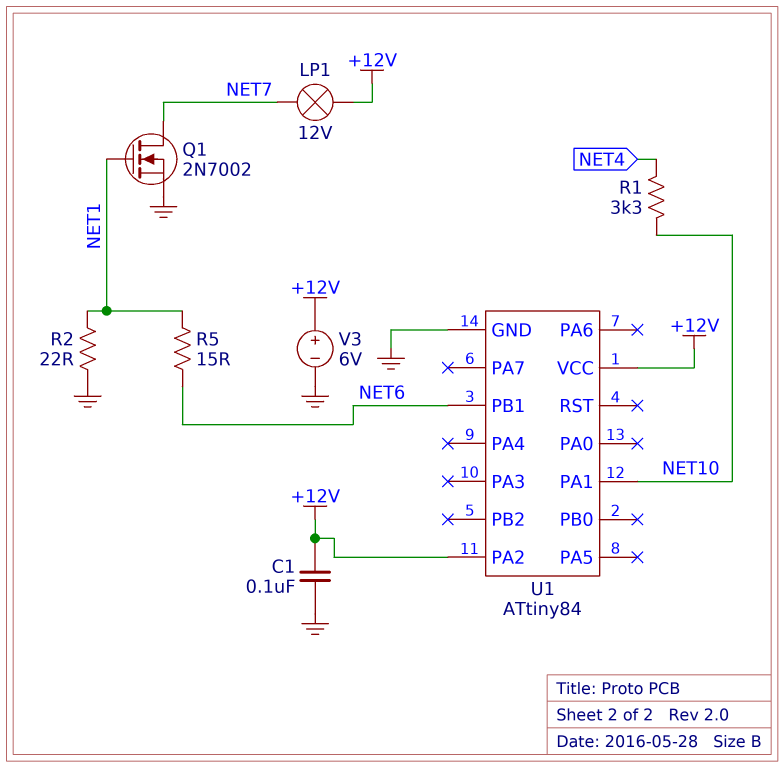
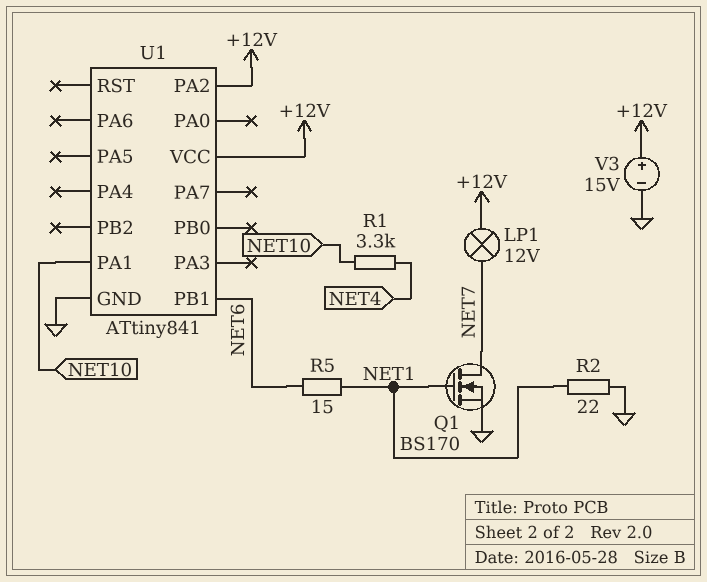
C1: 100nF (+12V, GND) -> none
Q1: NMOS 2N7002 (G NET1, D NET7, S GND) -> NMOS BS170 (G NET1, D NET7, S GND)
U1: ATtiny84 -> ATtiny841
V3: 6V (plus +12V, minus GND) -> 15V (plus +12V, minus GND)

